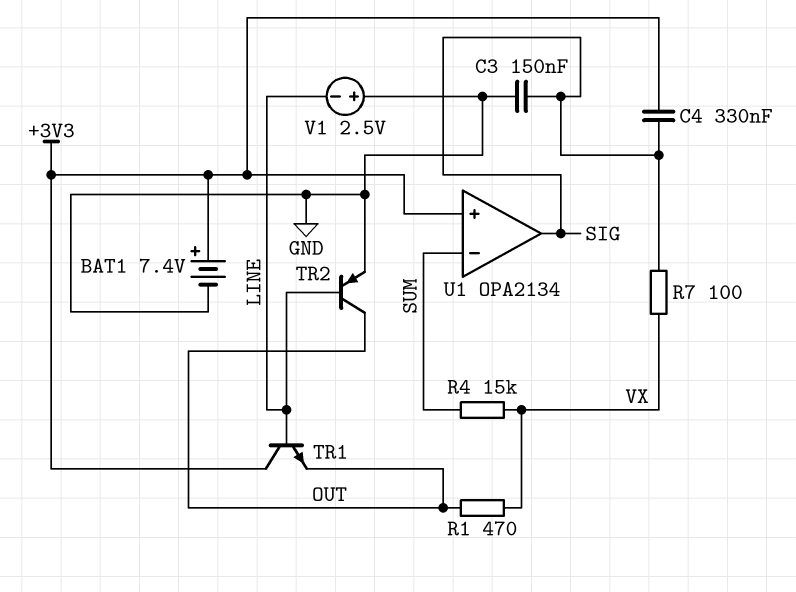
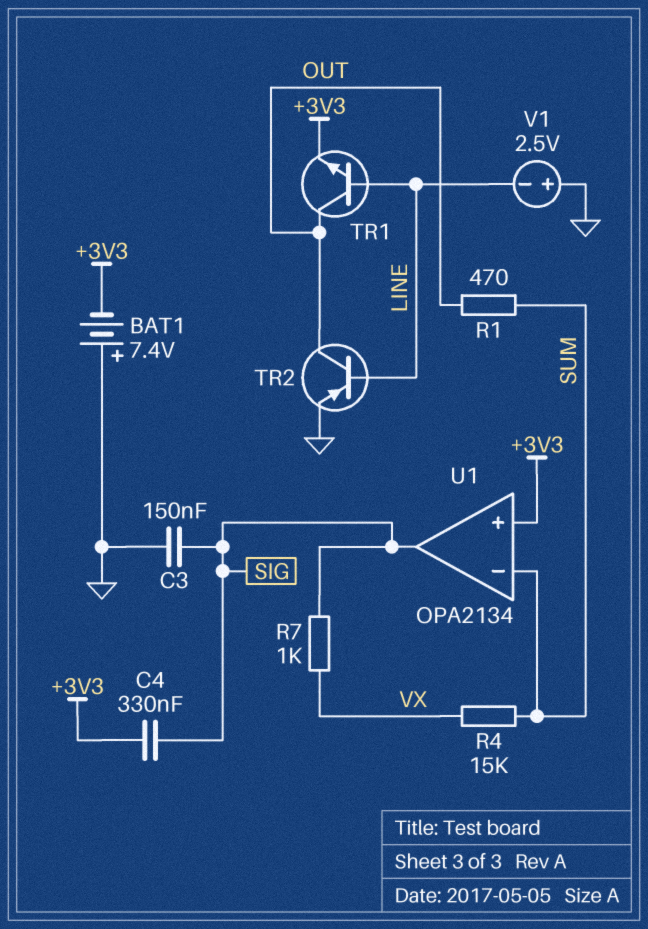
BAT1: 7.4V (plus +3V3, minus GND) -> 7.4V (plus GND, minus +3V3)
R1: 470 (OUT, VX) -> 470 (OUT, SUM)
R7: 100 (SIG, VX) -> 1k (SIG, VX)
TR1: NPN (B LINE, C +3V3, E OUT) -> NPN (B LINE, C OUT, E +3V3)

